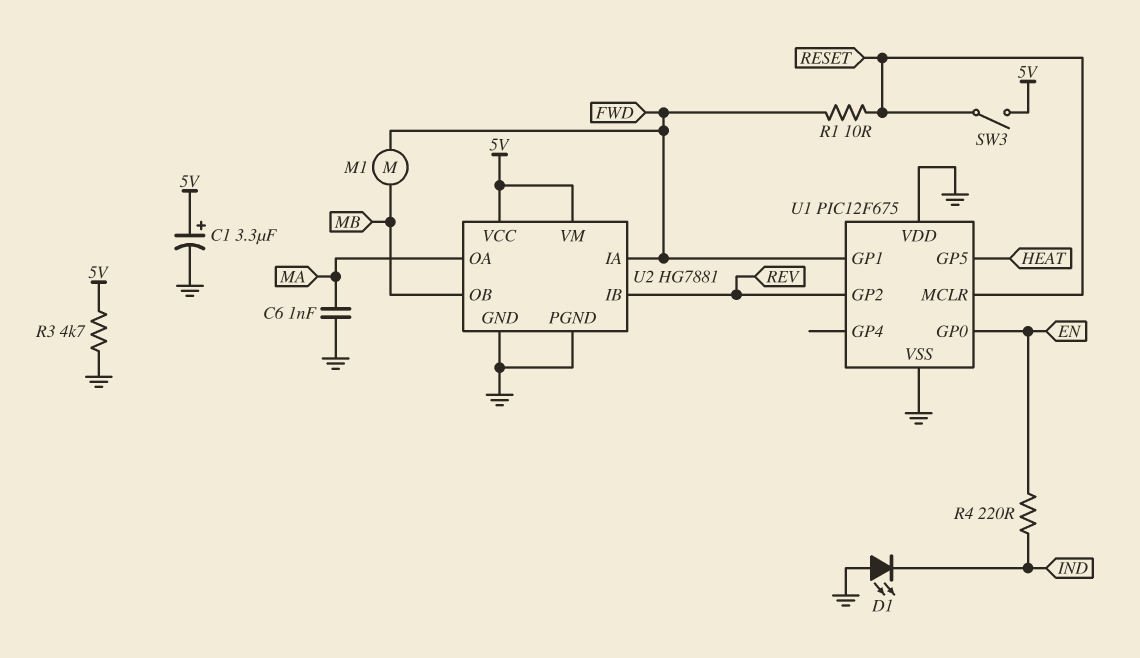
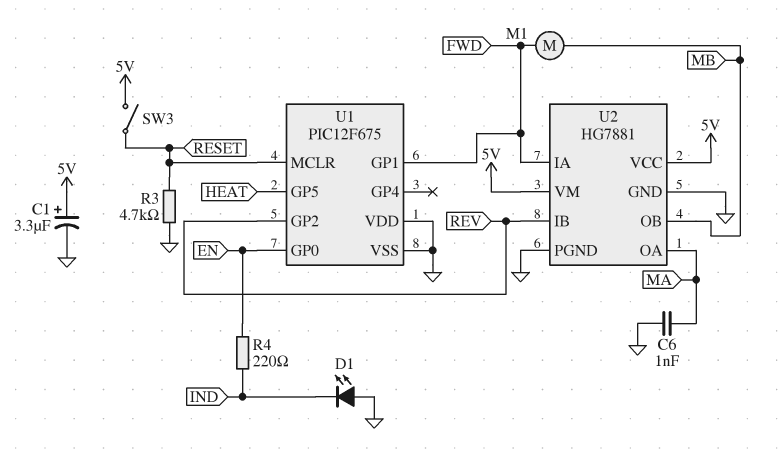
R1: 10 (FWD, RESET) -> none
R3: 4.7k (5V, GND) -> 4.7k (GND, RESET)

